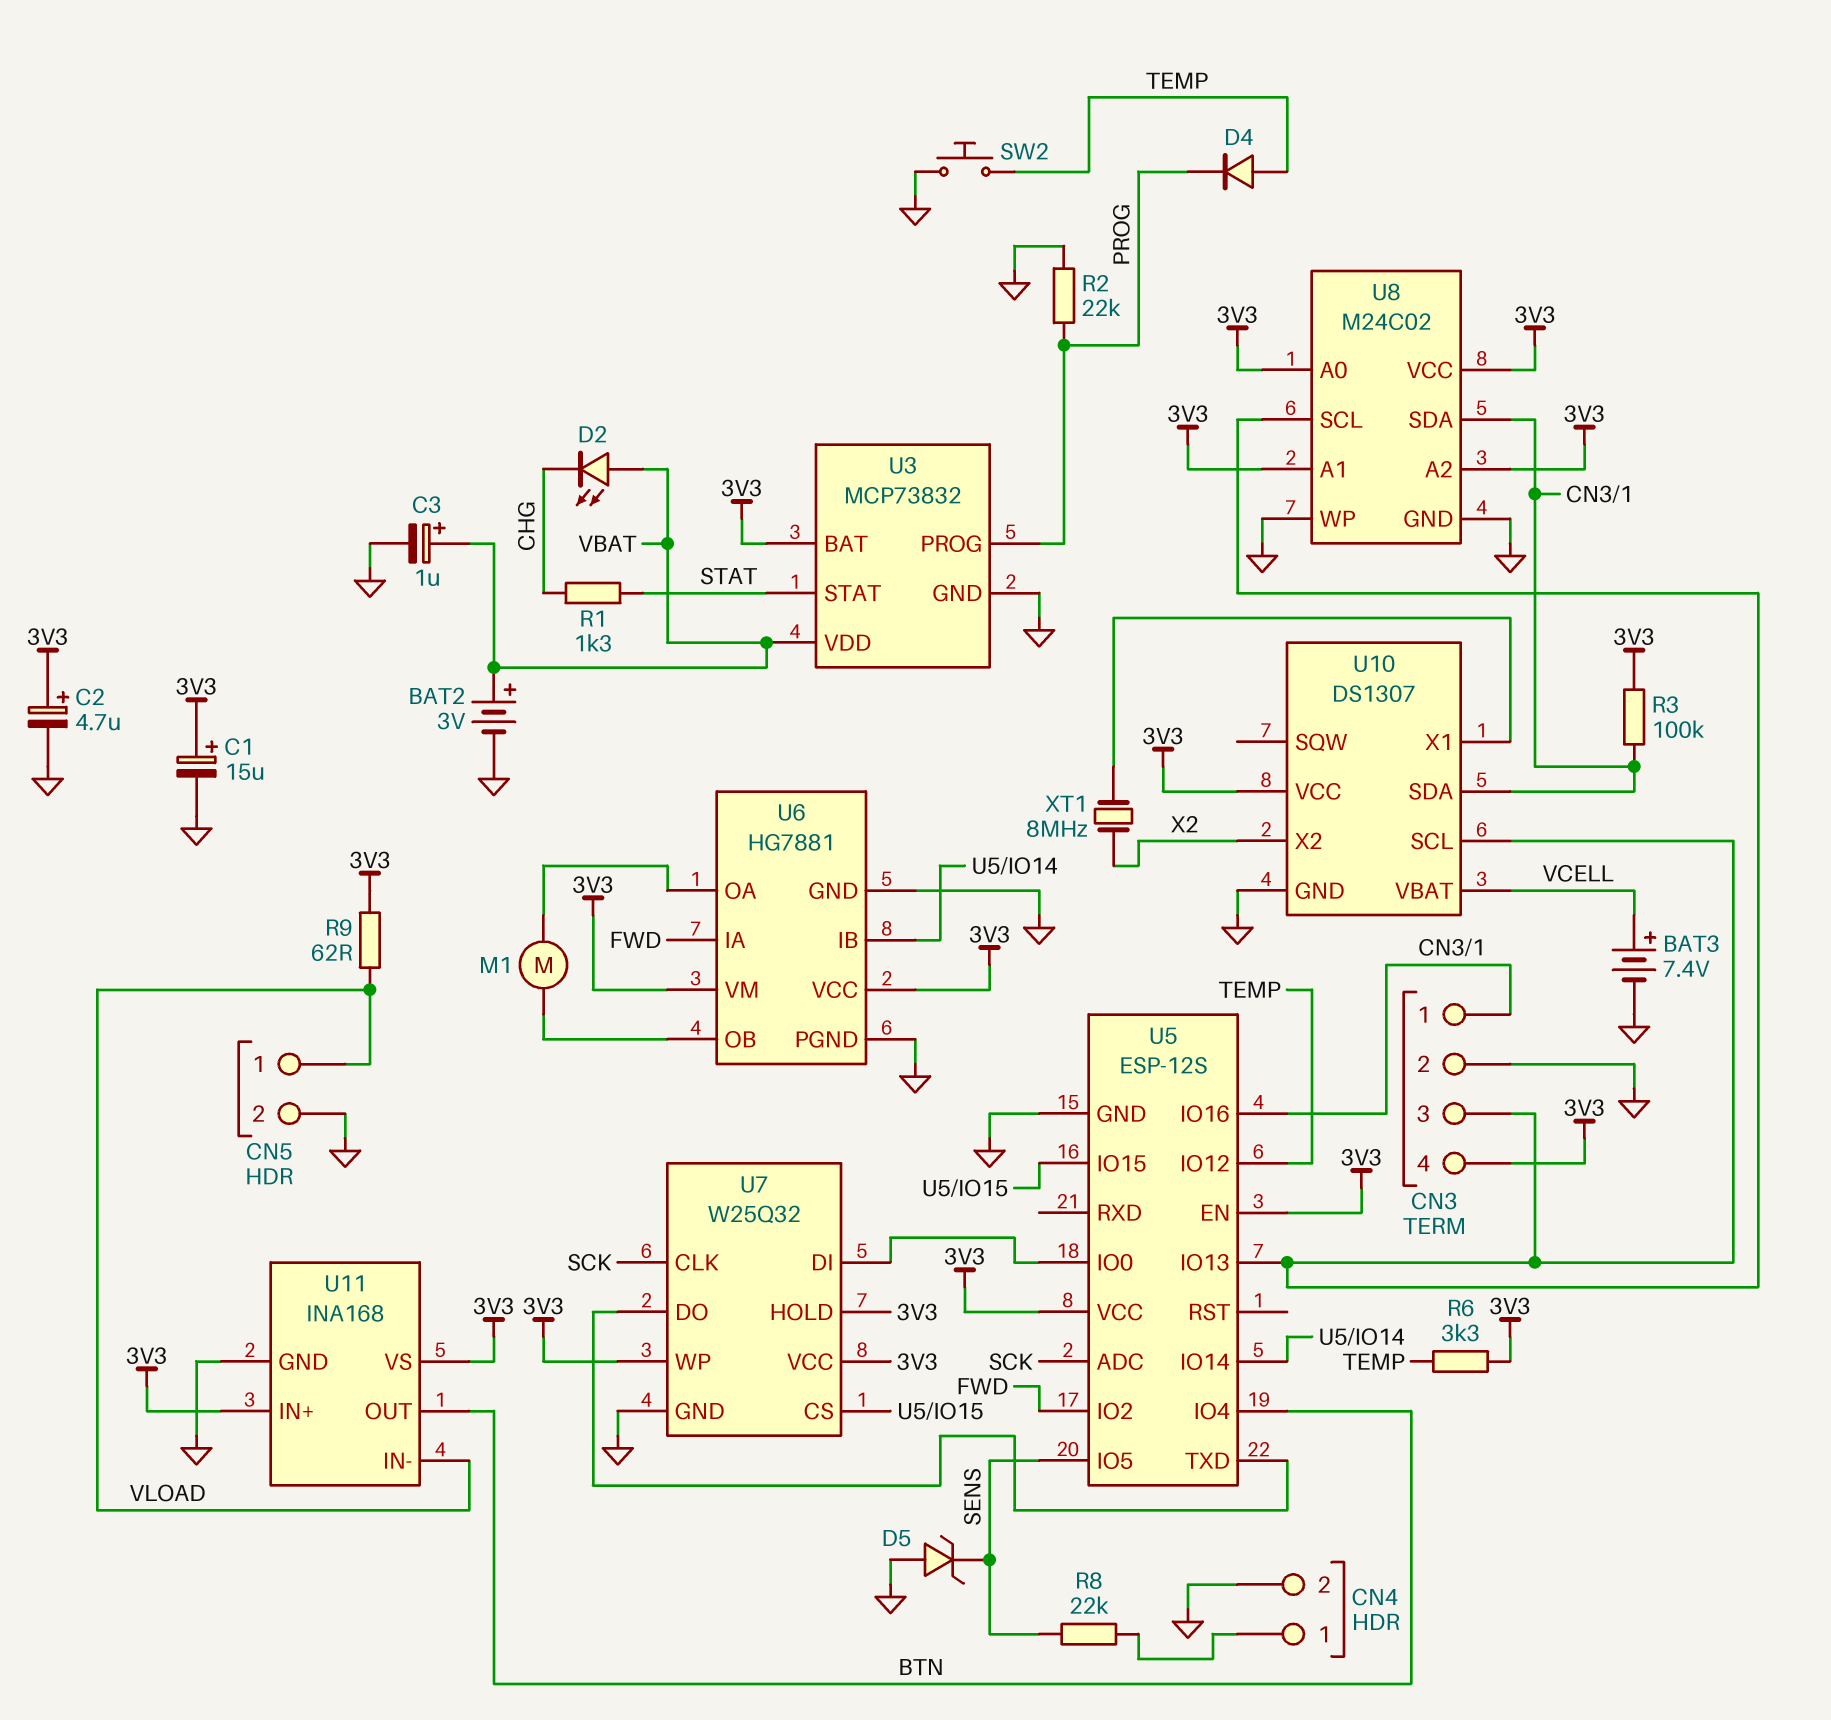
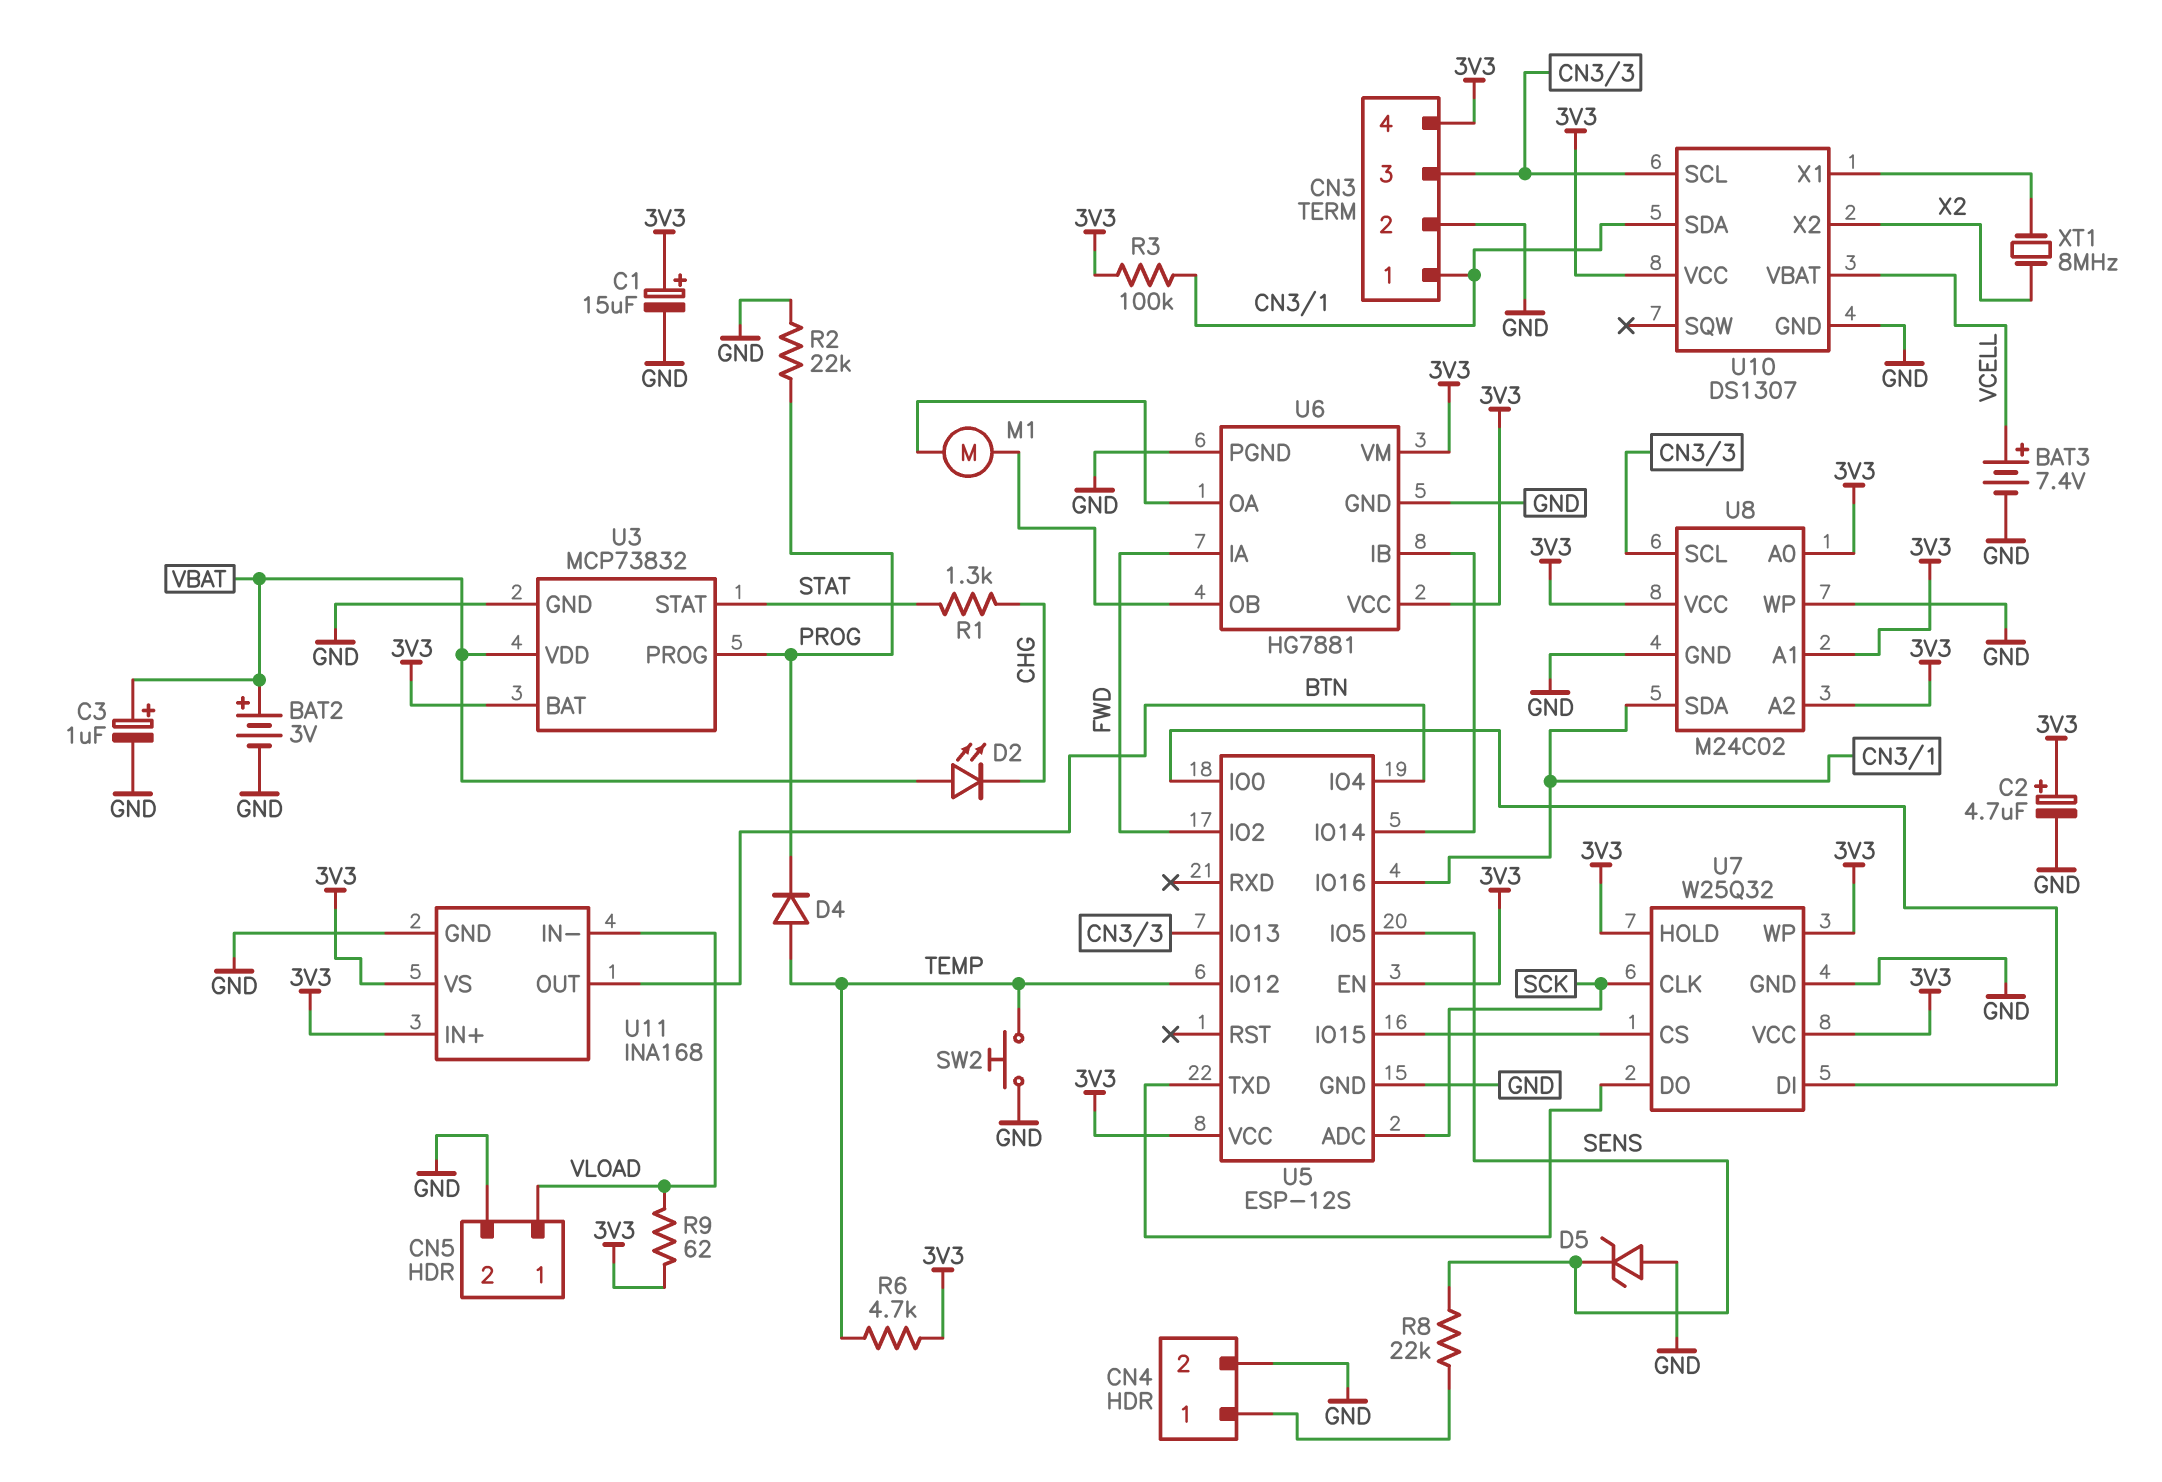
R6: 3.3k (3V3, TEMP) -> 4.7k (3V3, TEMP)

